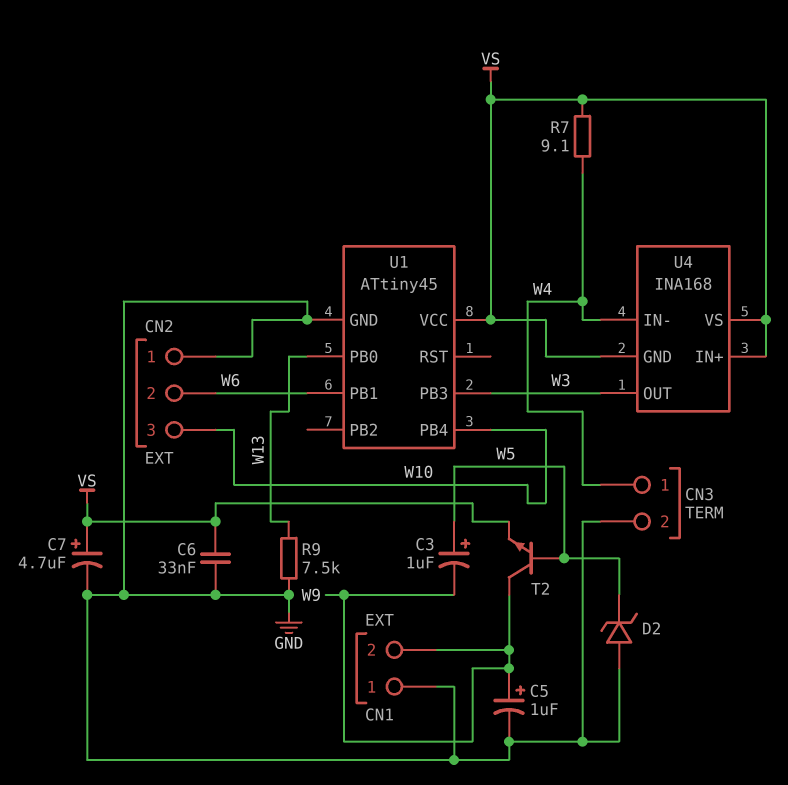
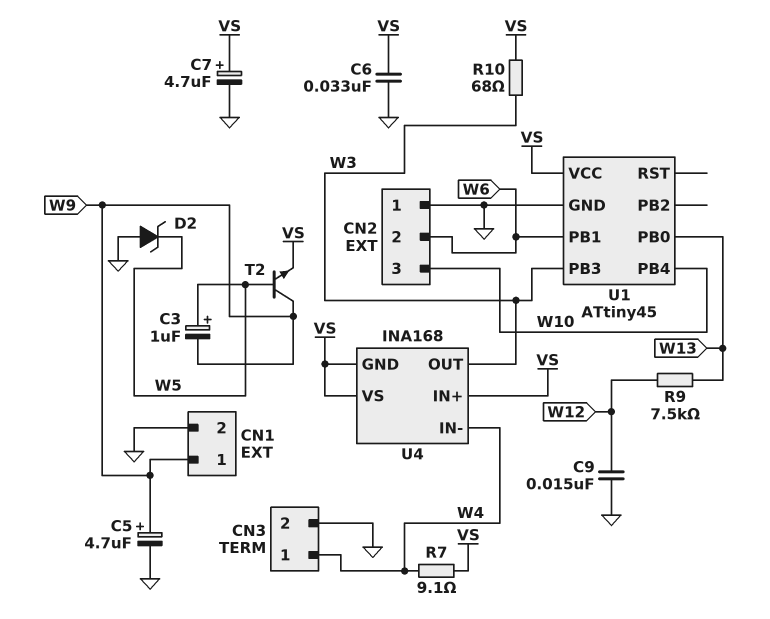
C5: 1uF (plus W9, minus GND) -> 4.7uF (plus W9, minus GND)
C9: none -> 15nF (GND, W12)
CN1 pin 1: GND -> W9
CN1 pin 2: W9 -> GND
R9: 7.5k (GND, W13) -> 7.5k (W12, W13)
R10: none -> 68 (VS, W3)

